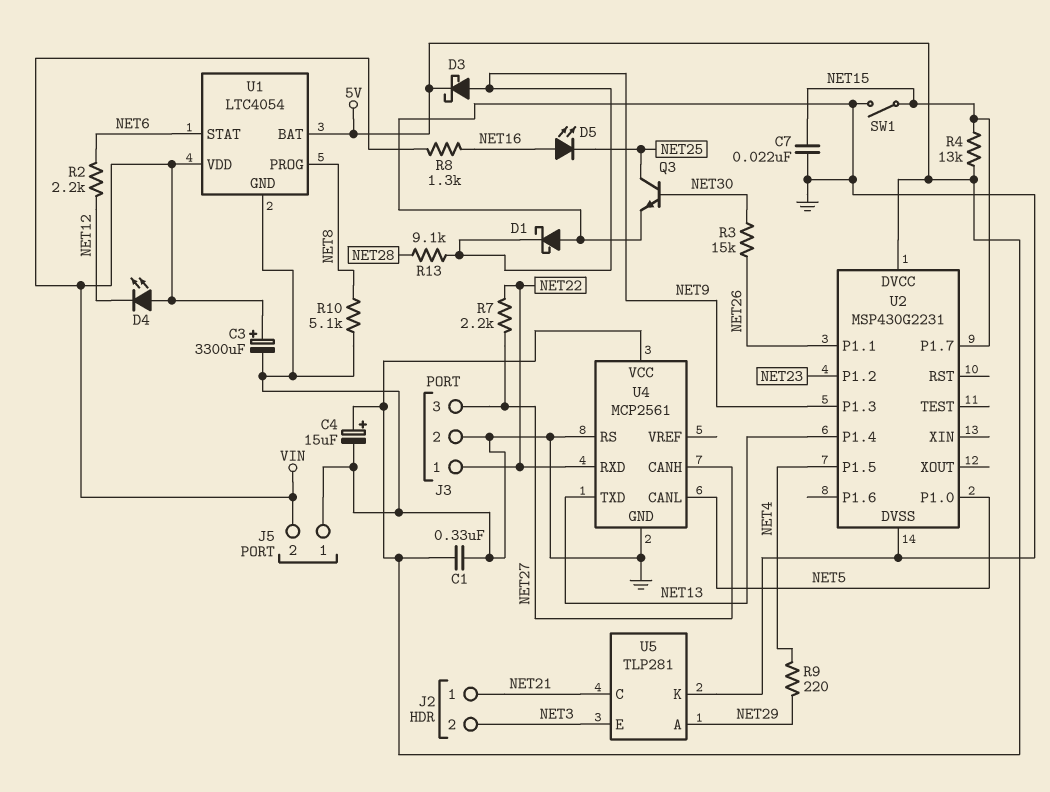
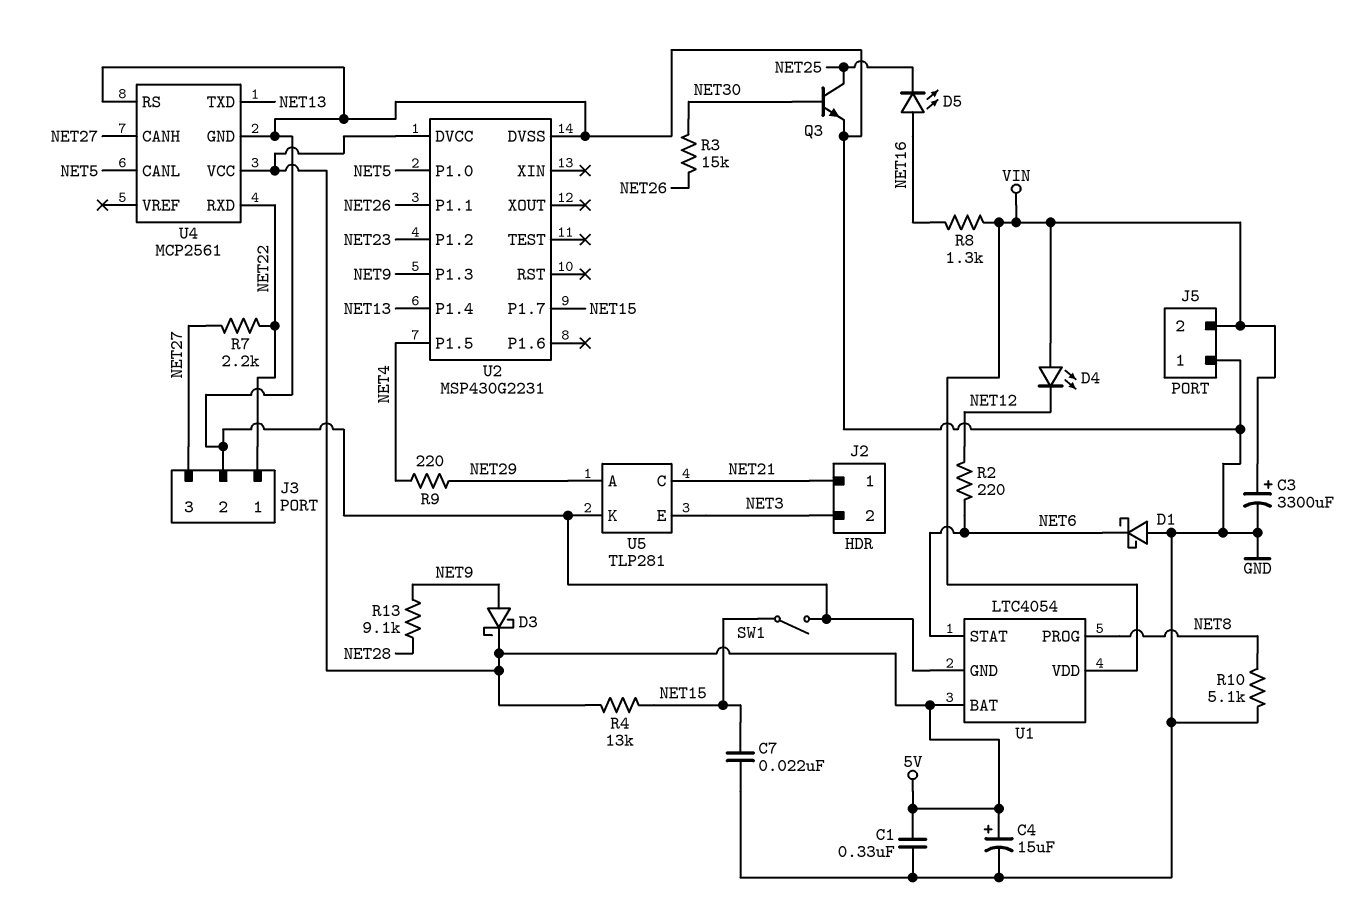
D1: schottky (A GND, K NET9) -> schottky (A GND, K NET6)
R2: 2.2k (NET6, NET12) -> 220 (NET6, NET12)

